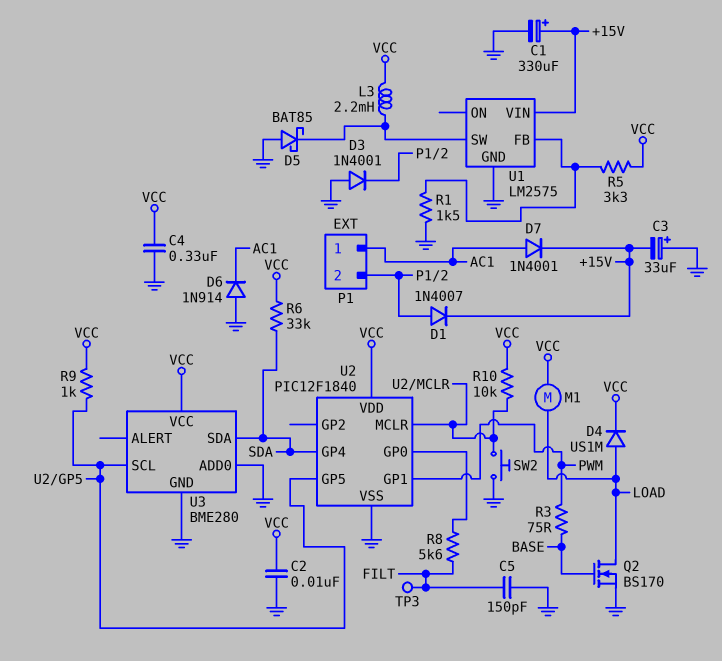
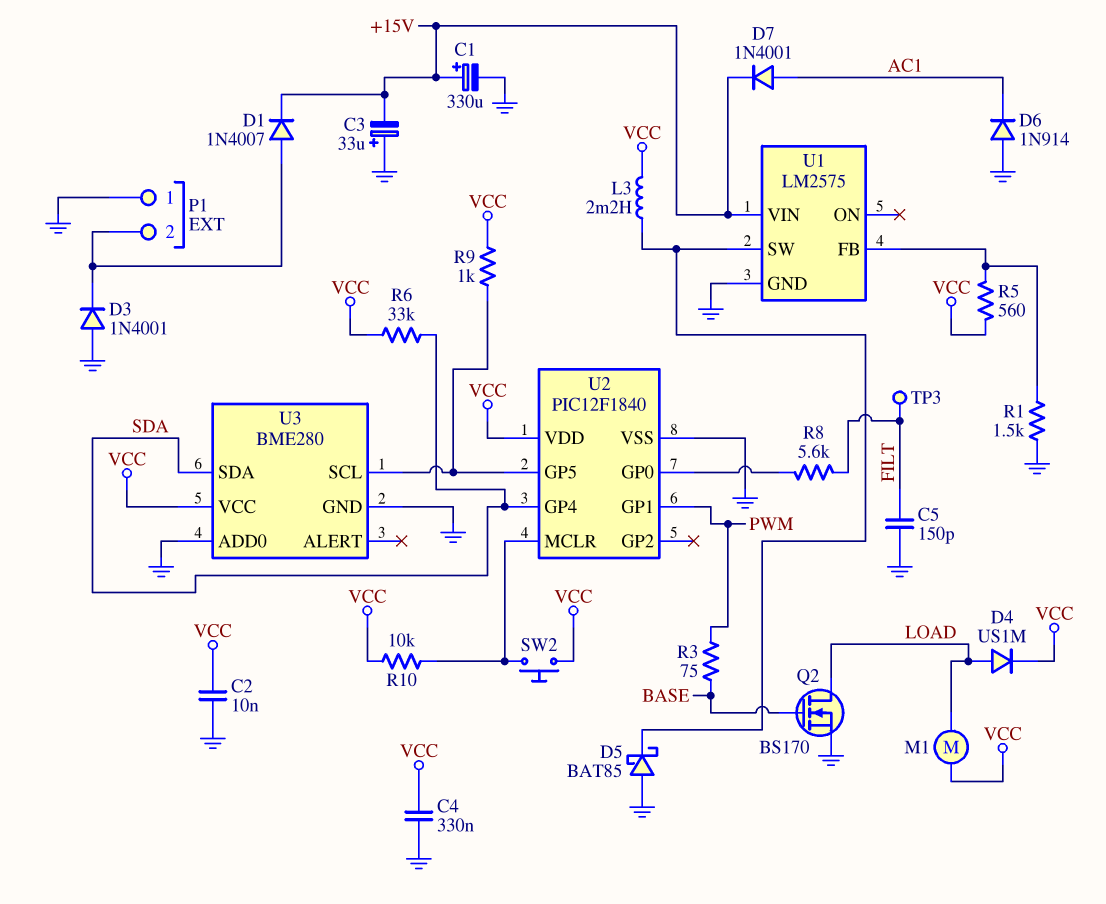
P1 pin 1: AC1 -> GND
R5: 3.3k (U1/FB, VCC) -> 560 (U1/FB, VCC)
SW2: button (GND, U2/MCLR) -> button (U2/MCLR, VCC)

